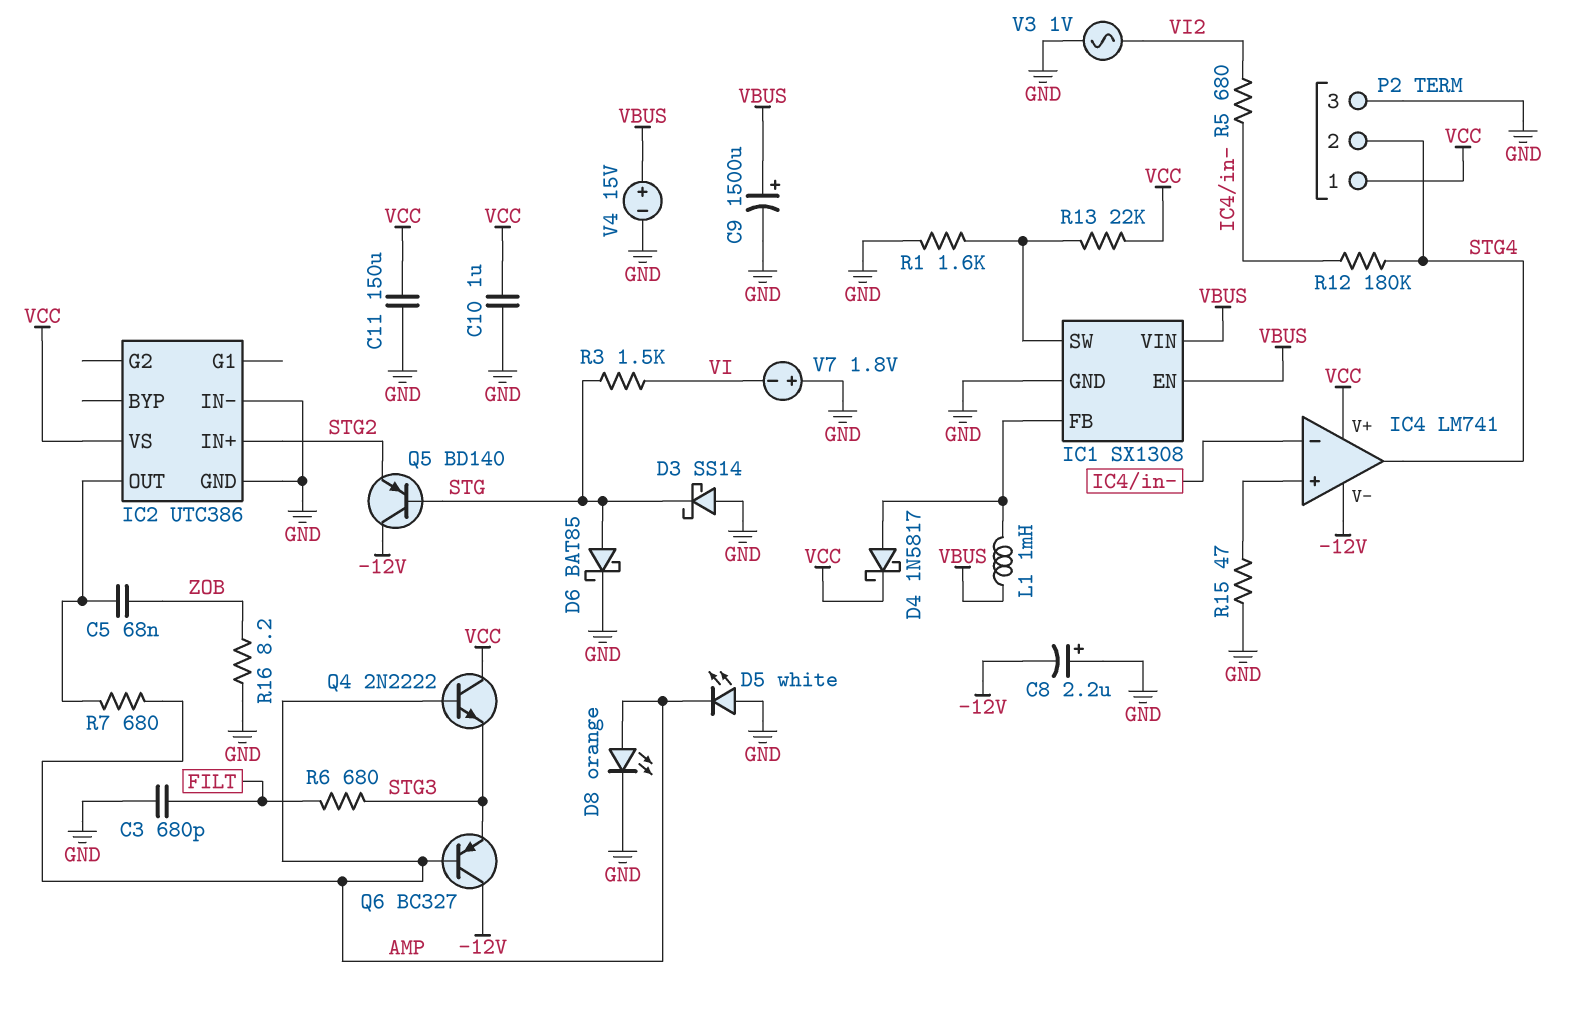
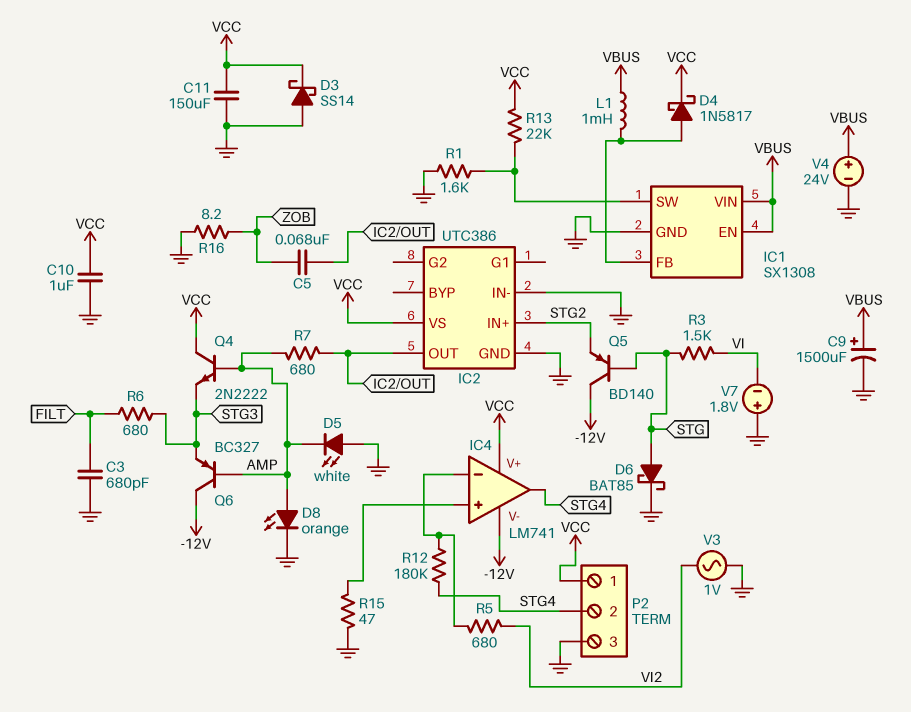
C8: 2.2uF (plus GND, minus -12V) -> none
D3: schottky SS14 (A GND, K STG) -> schottky SS14 (A GND, K VCC)
V4: 15V (plus VBUS, minus GND) -> 24V (plus VBUS, minus GND)

